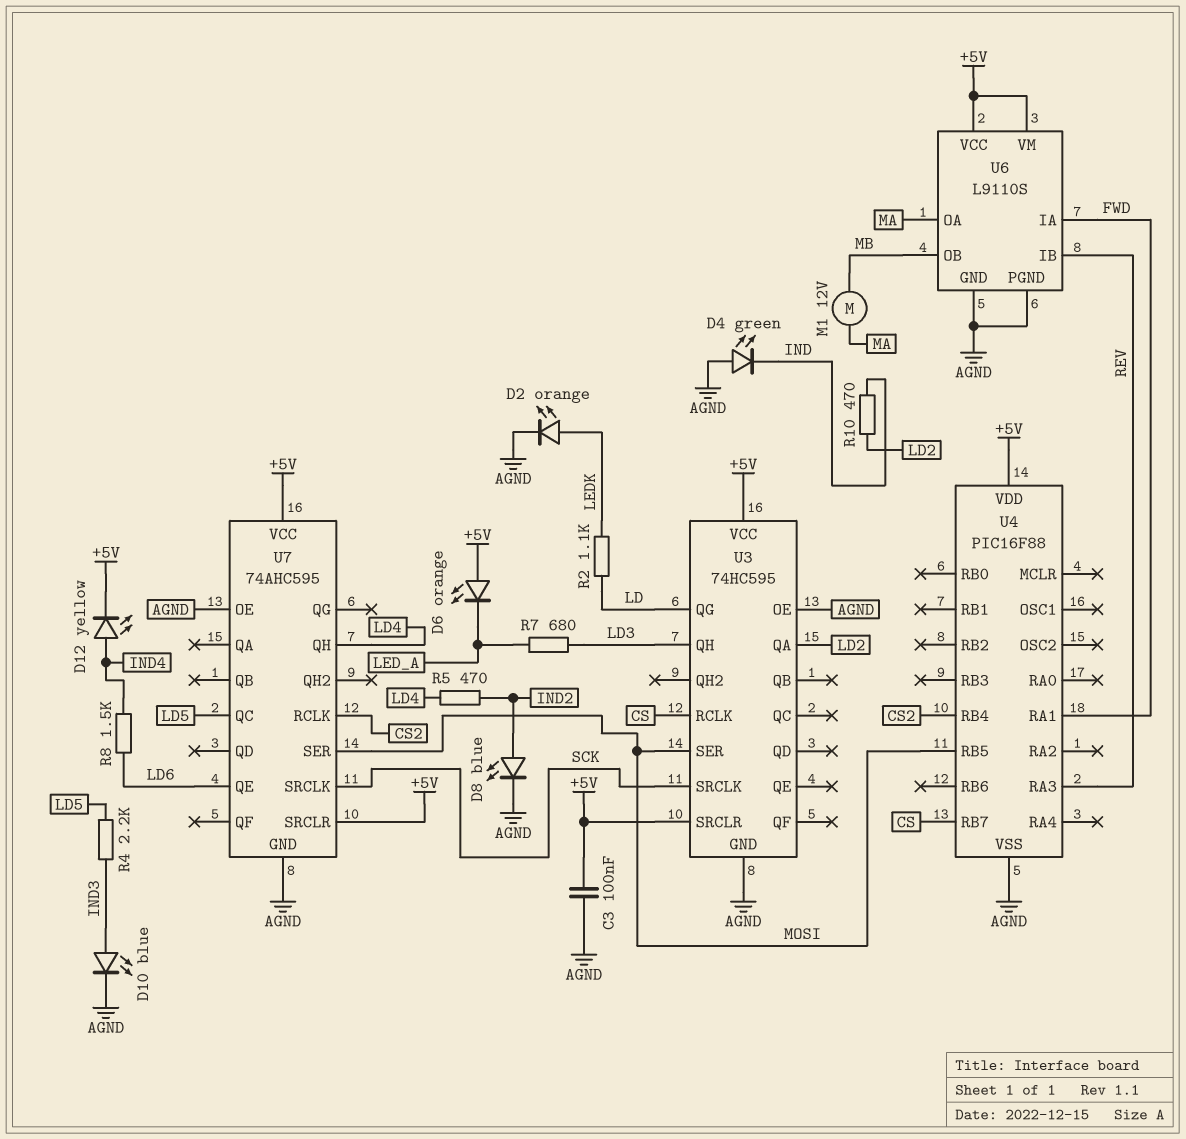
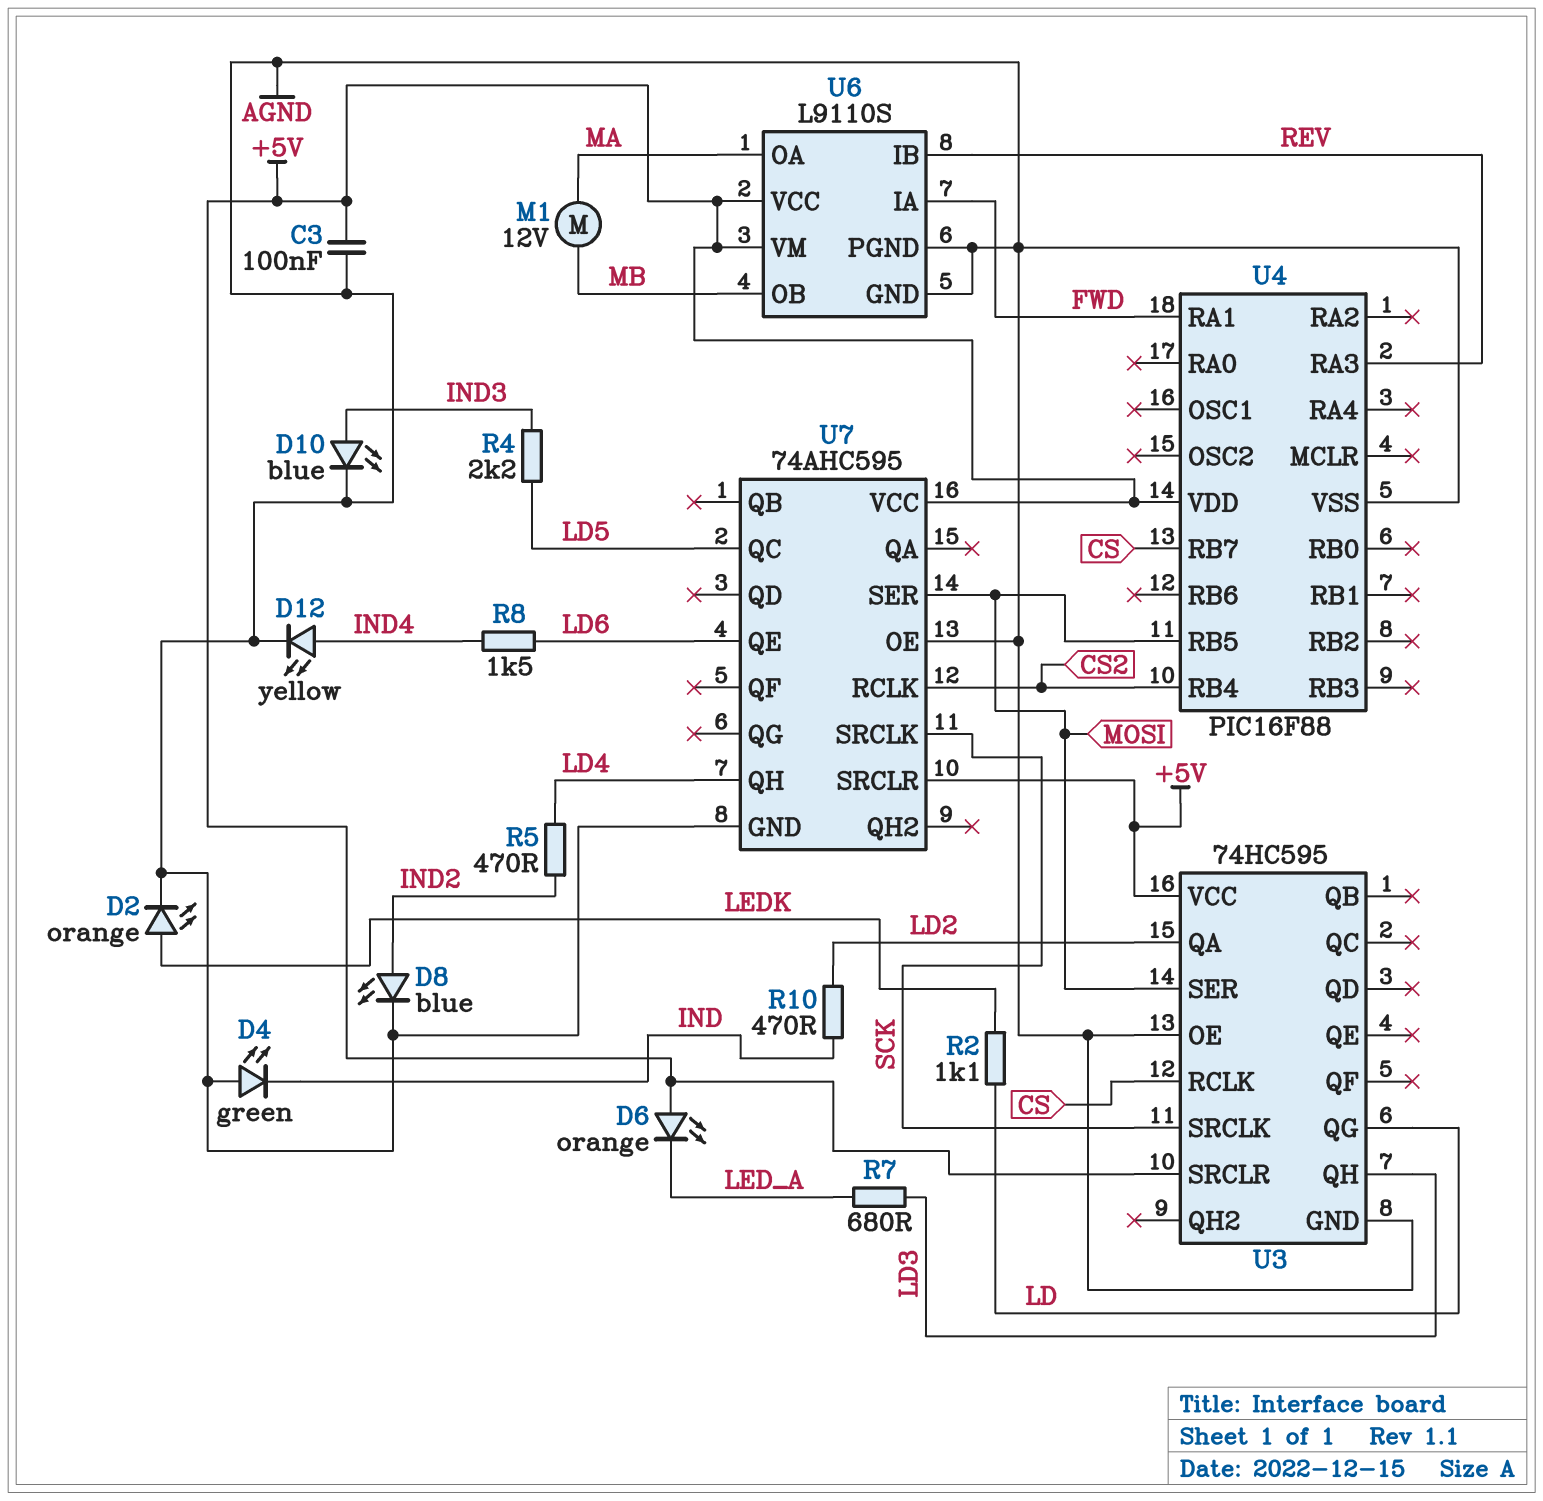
D12: LED yellow (A IND4, K +5V) -> LED yellow (A IND4, K AGND)

